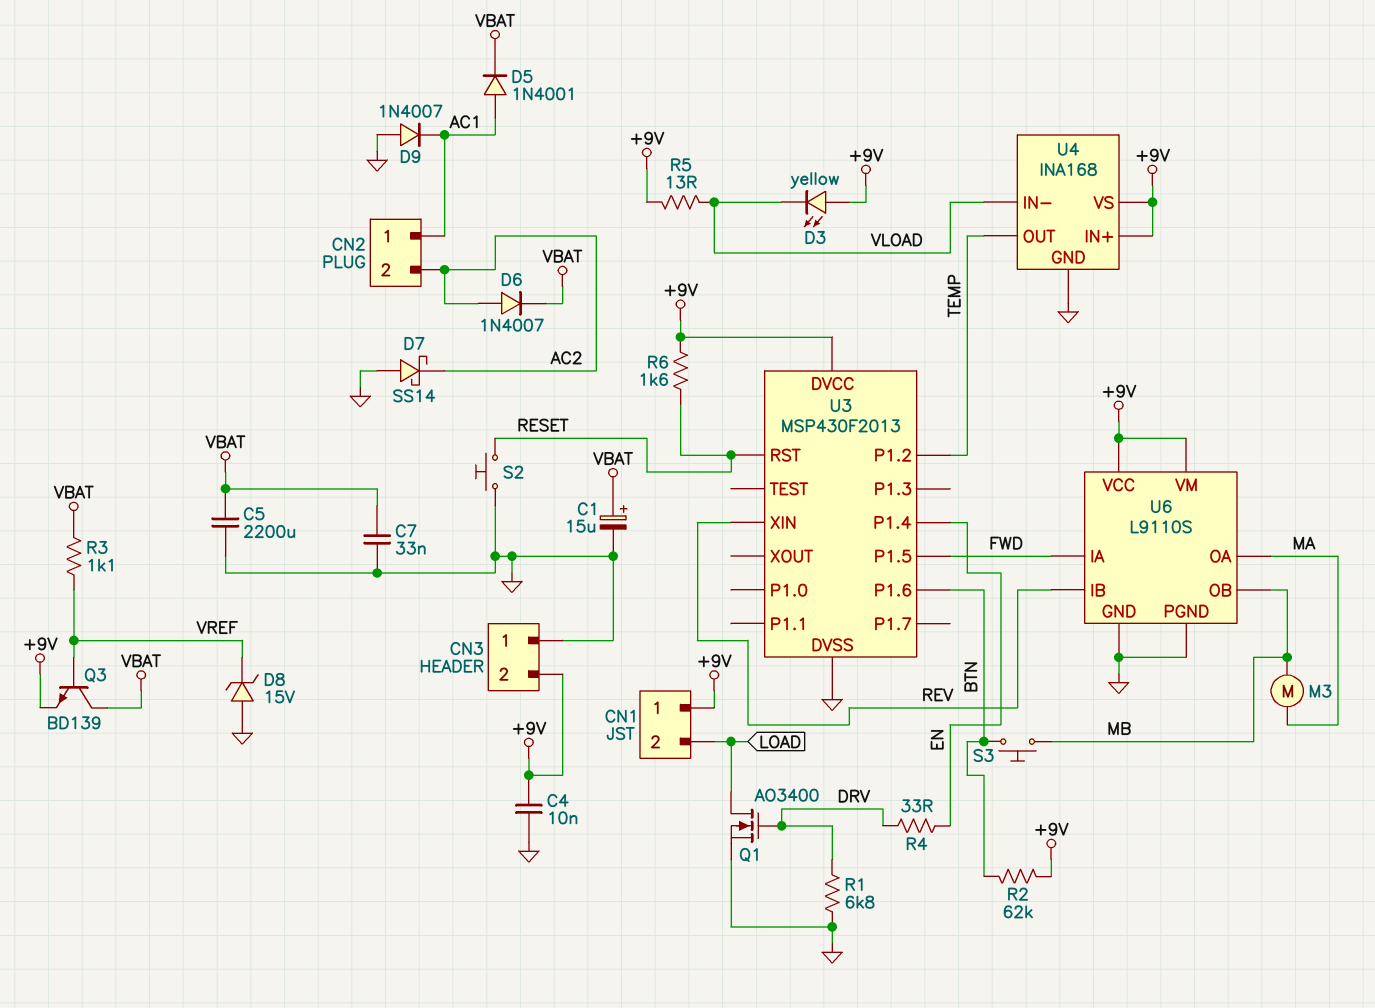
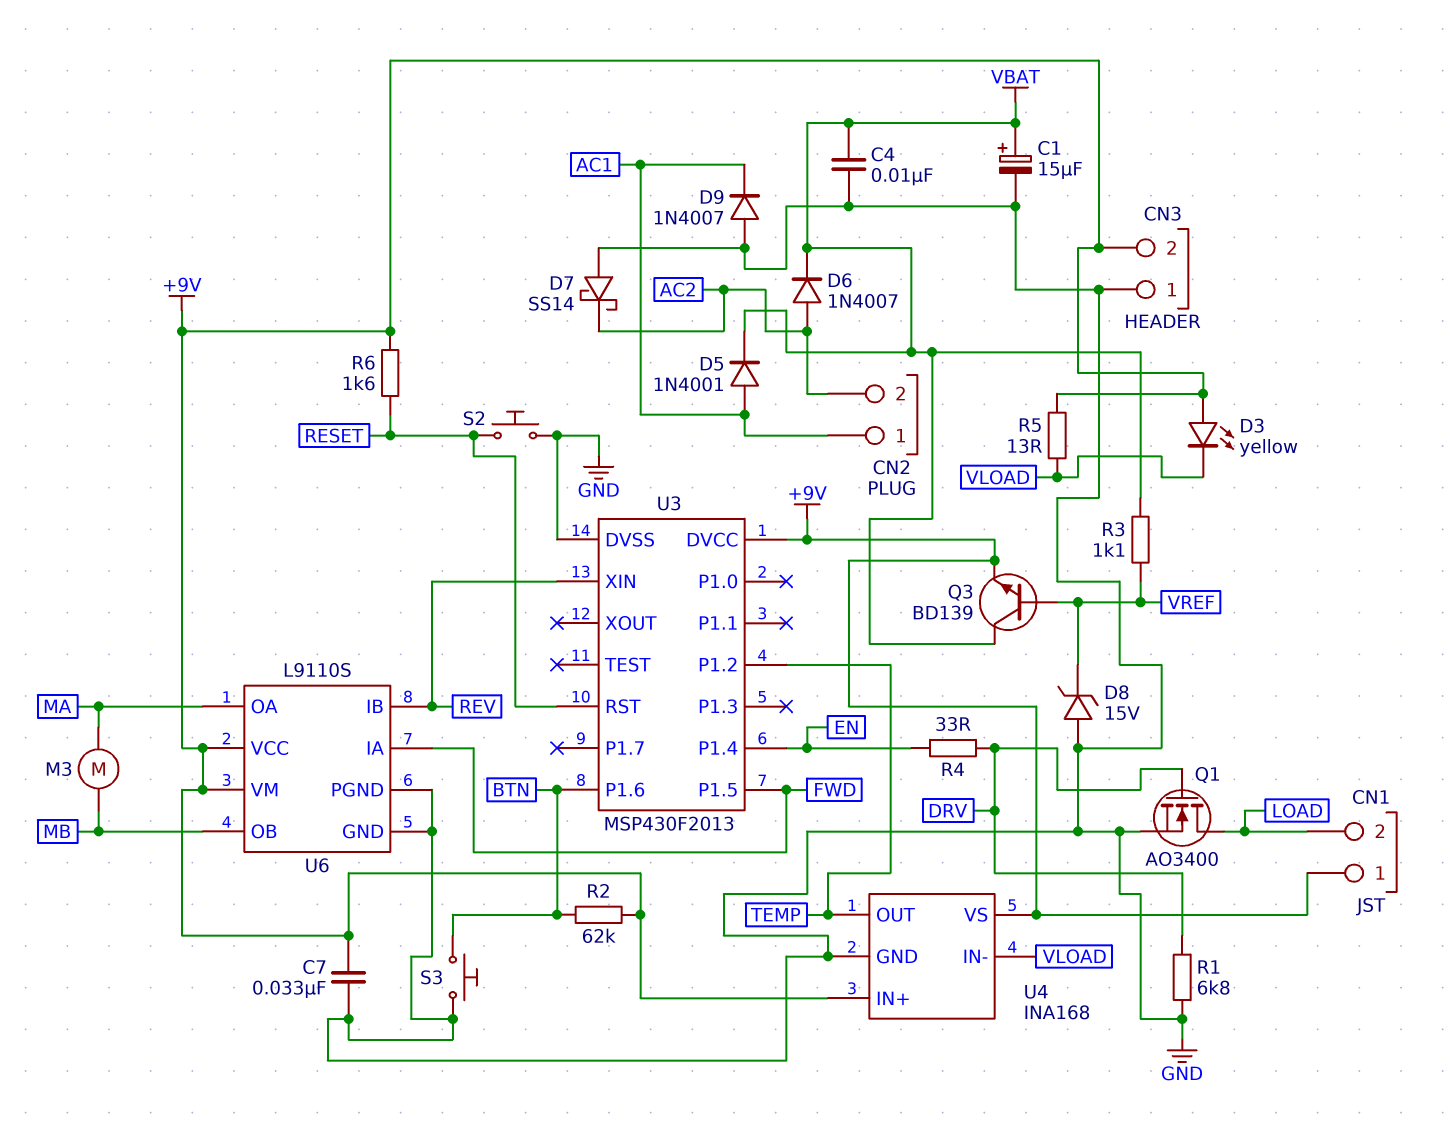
C4: 10nF (+9V, GND) -> 10nF (GND, VBAT)
C5: 2200uF (GND, VBAT) -> none
C7: 33nF (GND, VBAT) -> 33nF (+9V, GND)
S3: button (BTN, MB) -> button (BTN, GND)

